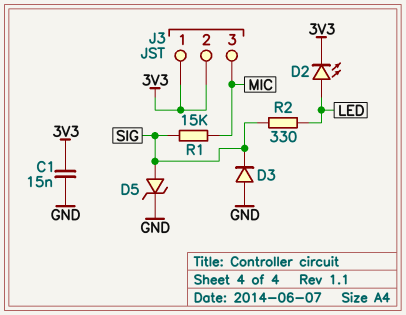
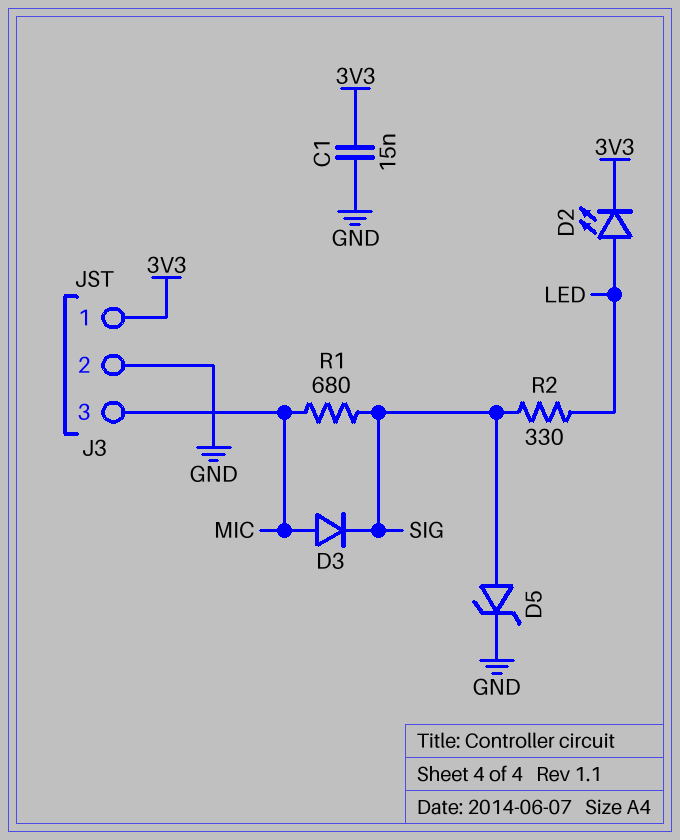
D3: diode (A GND, K SIG) -> diode (A MIC, K SIG)
J3 pin 2: 3V3 -> GND
R1: 15k (MIC, SIG) -> 680 (MIC, SIG)

